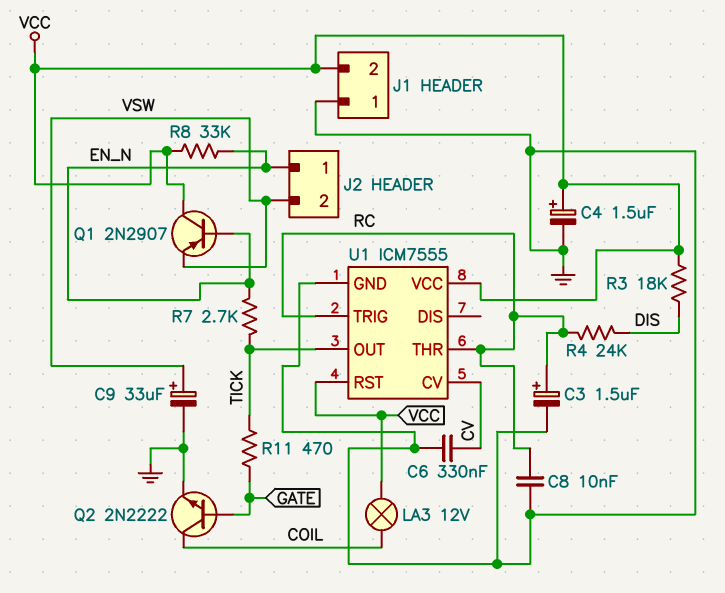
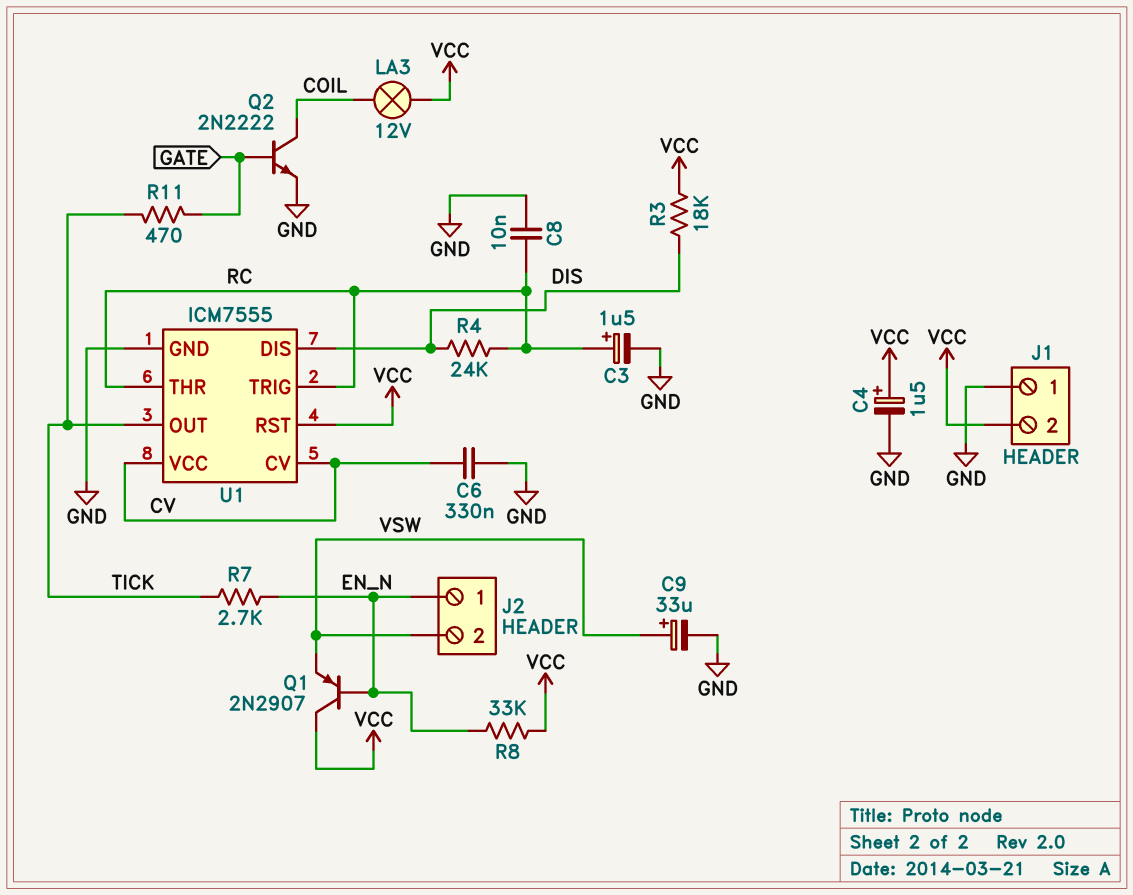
U1 pin DIS: none -> DIS
U1 pin VCC: VCC -> CV

